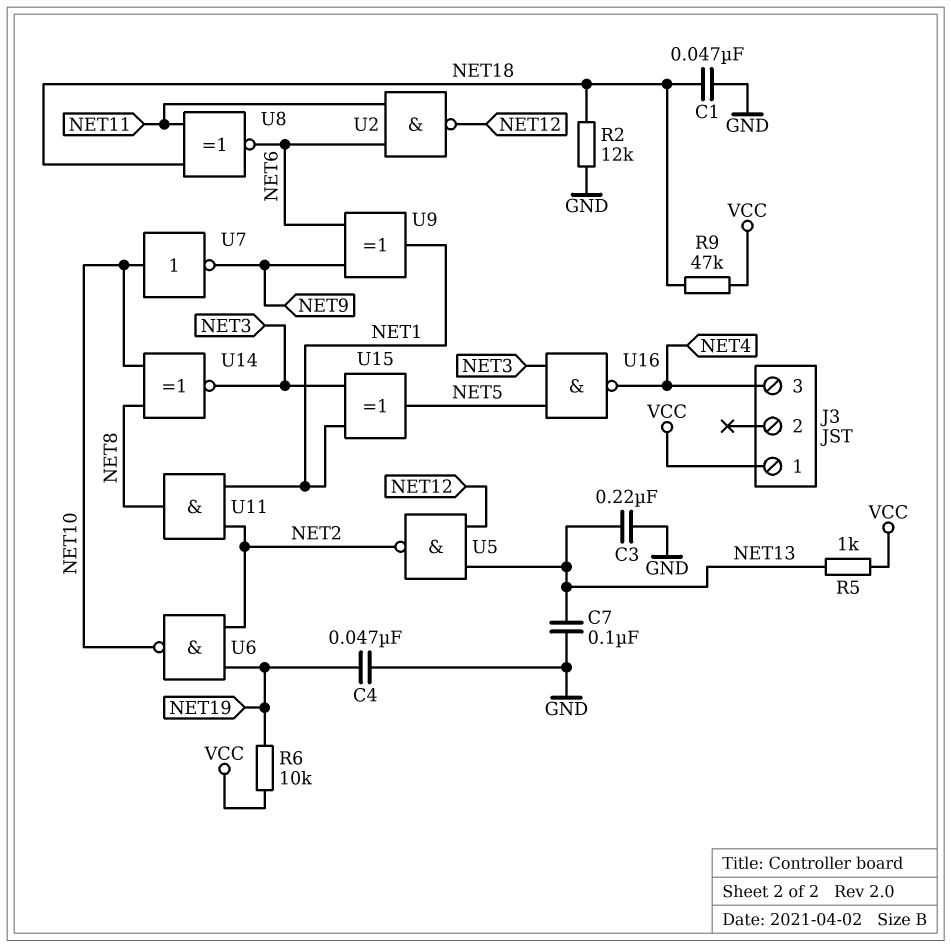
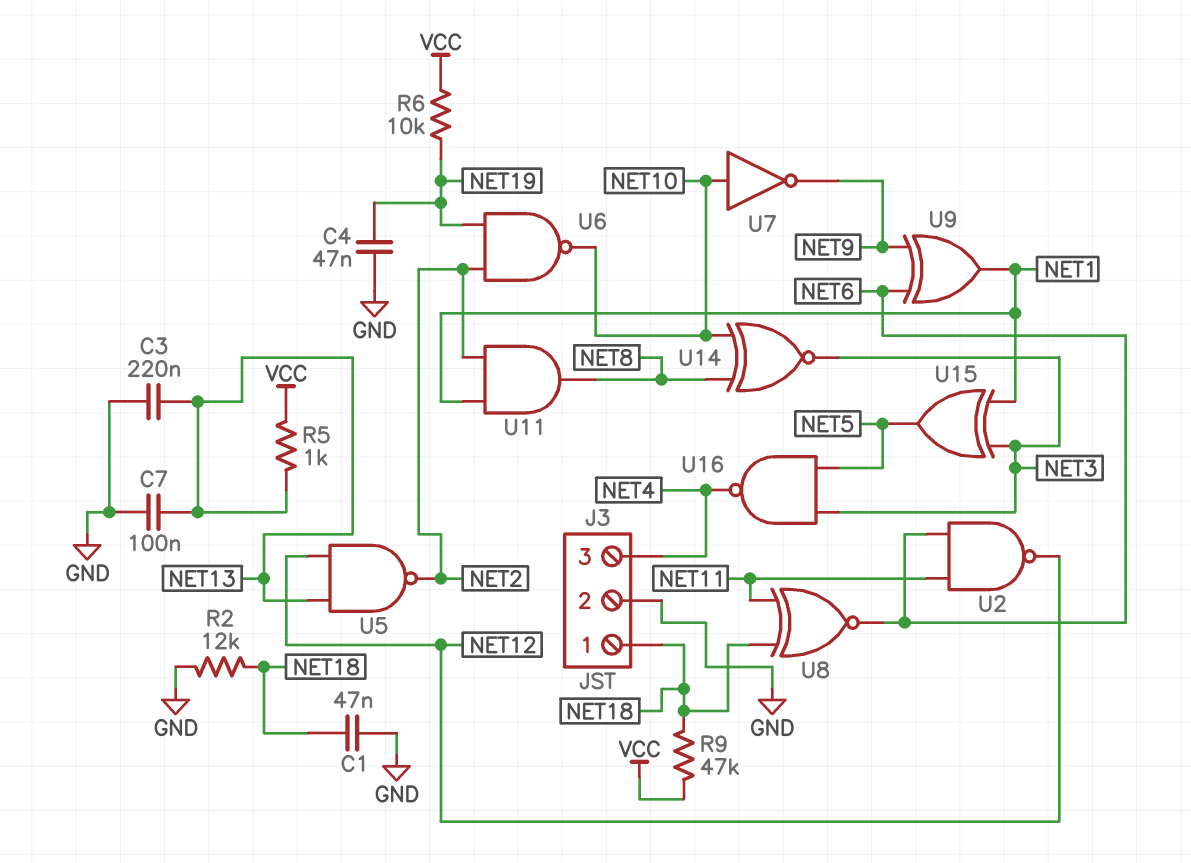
J3 pin 1: VCC -> NET18
J3 pin 2: none -> GND

